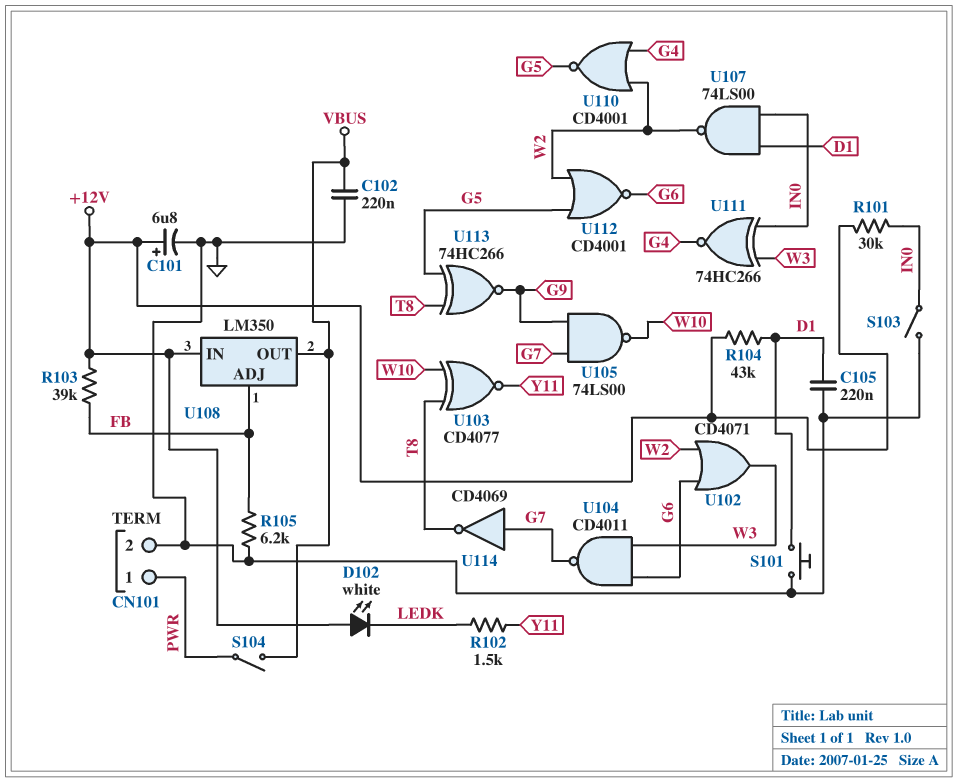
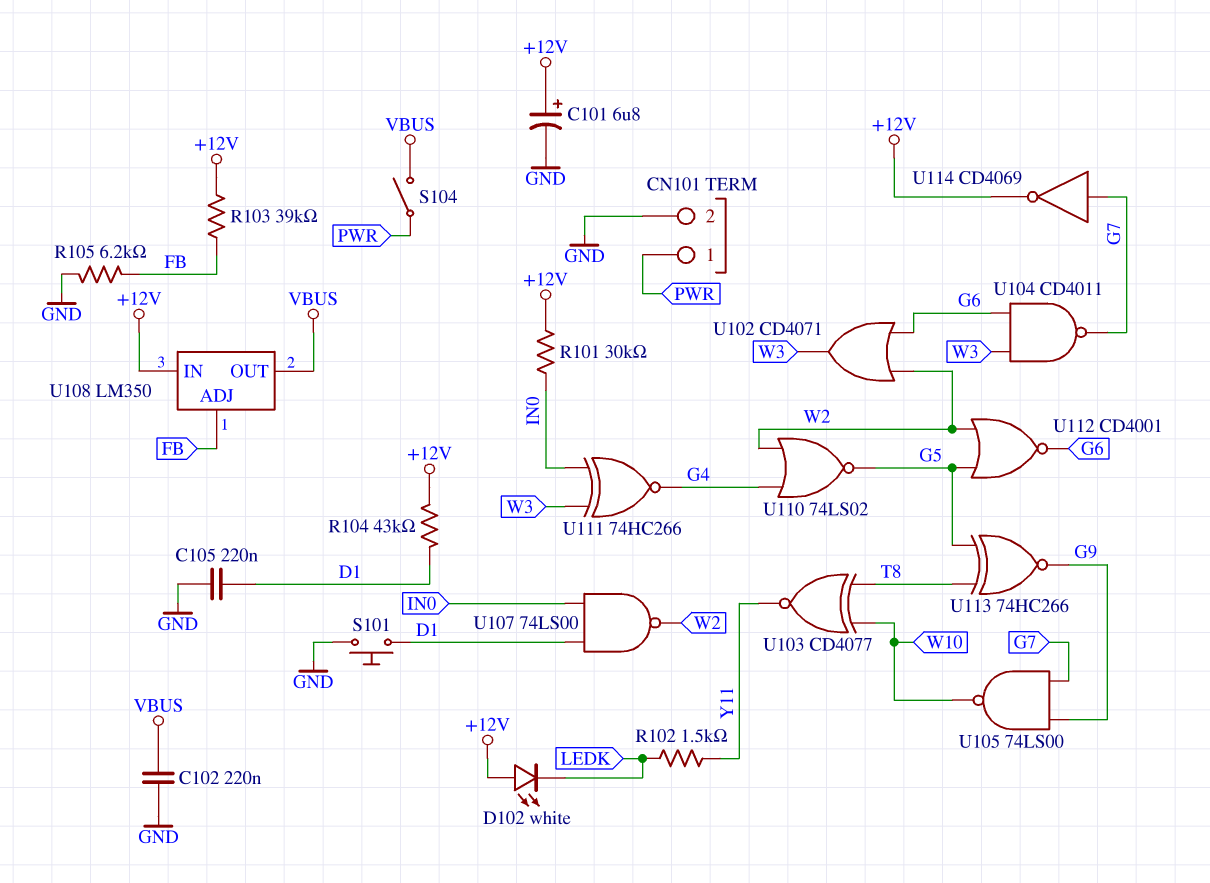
S103: switch (GND, IN0) -> none
U110: NOR CD4001 (in G4, in W2, out G5) -> NOR 74LS02 (in G4, in W2, out G5)
U114: NOT CD4069 (in G7, out T8) -> NOT CD4069 (in G7, out +12V)

